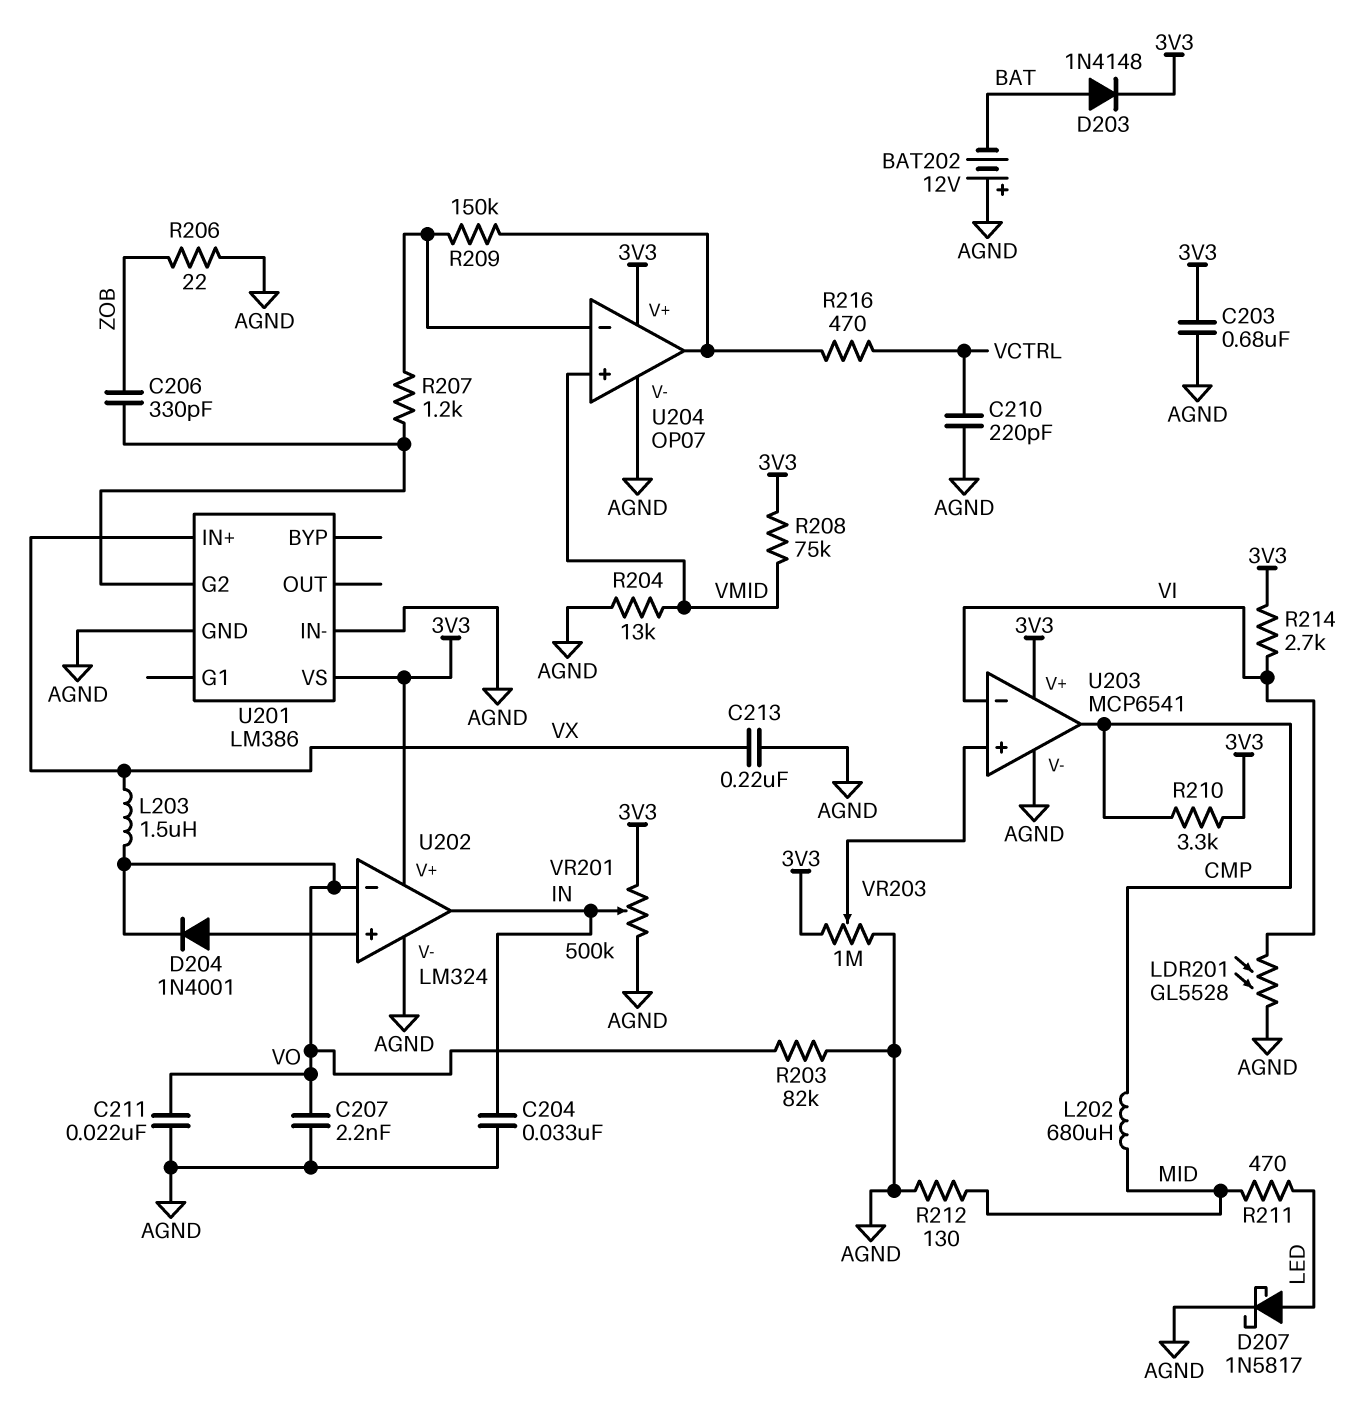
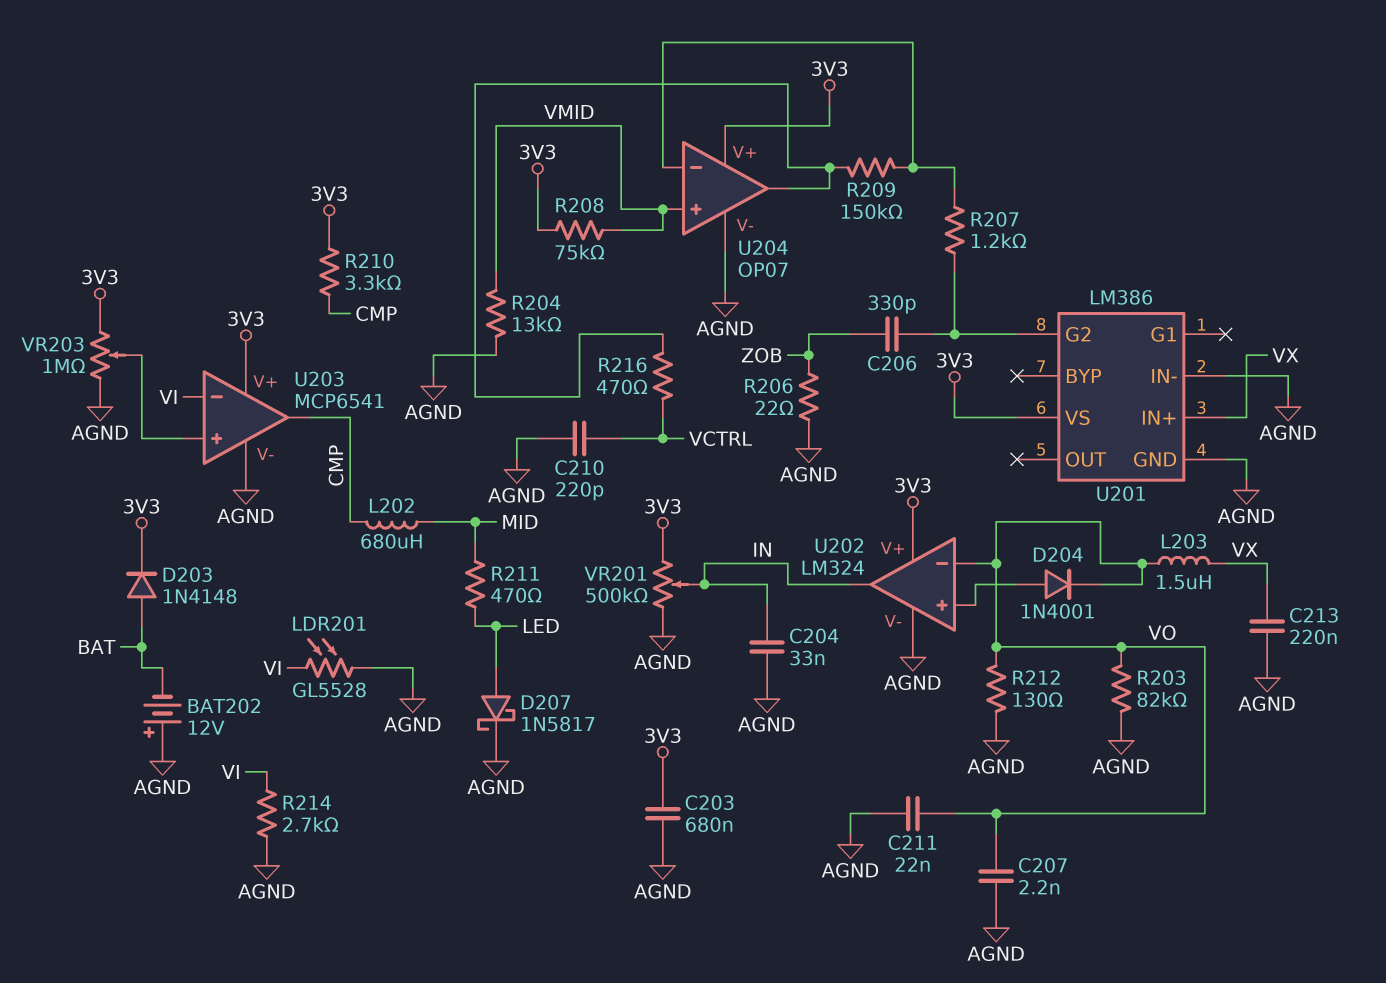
R212: 130 (AGND, MID) -> 130 (AGND, VO)
R214: 2.7k (3V3, VI) -> 2.7k (AGND, VI)

